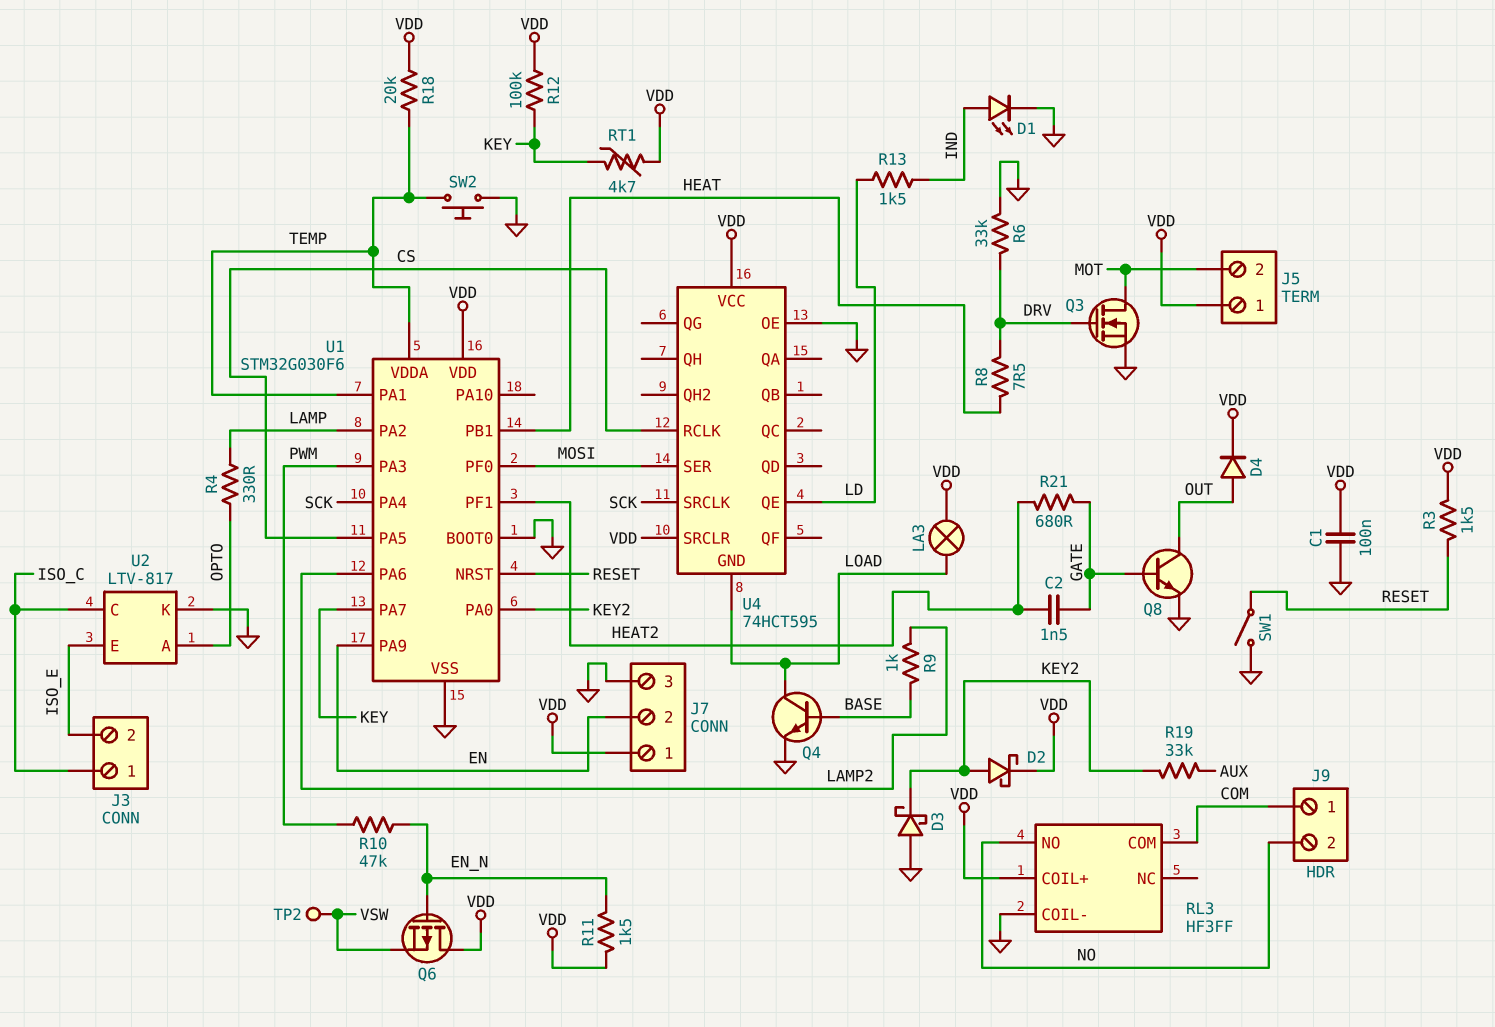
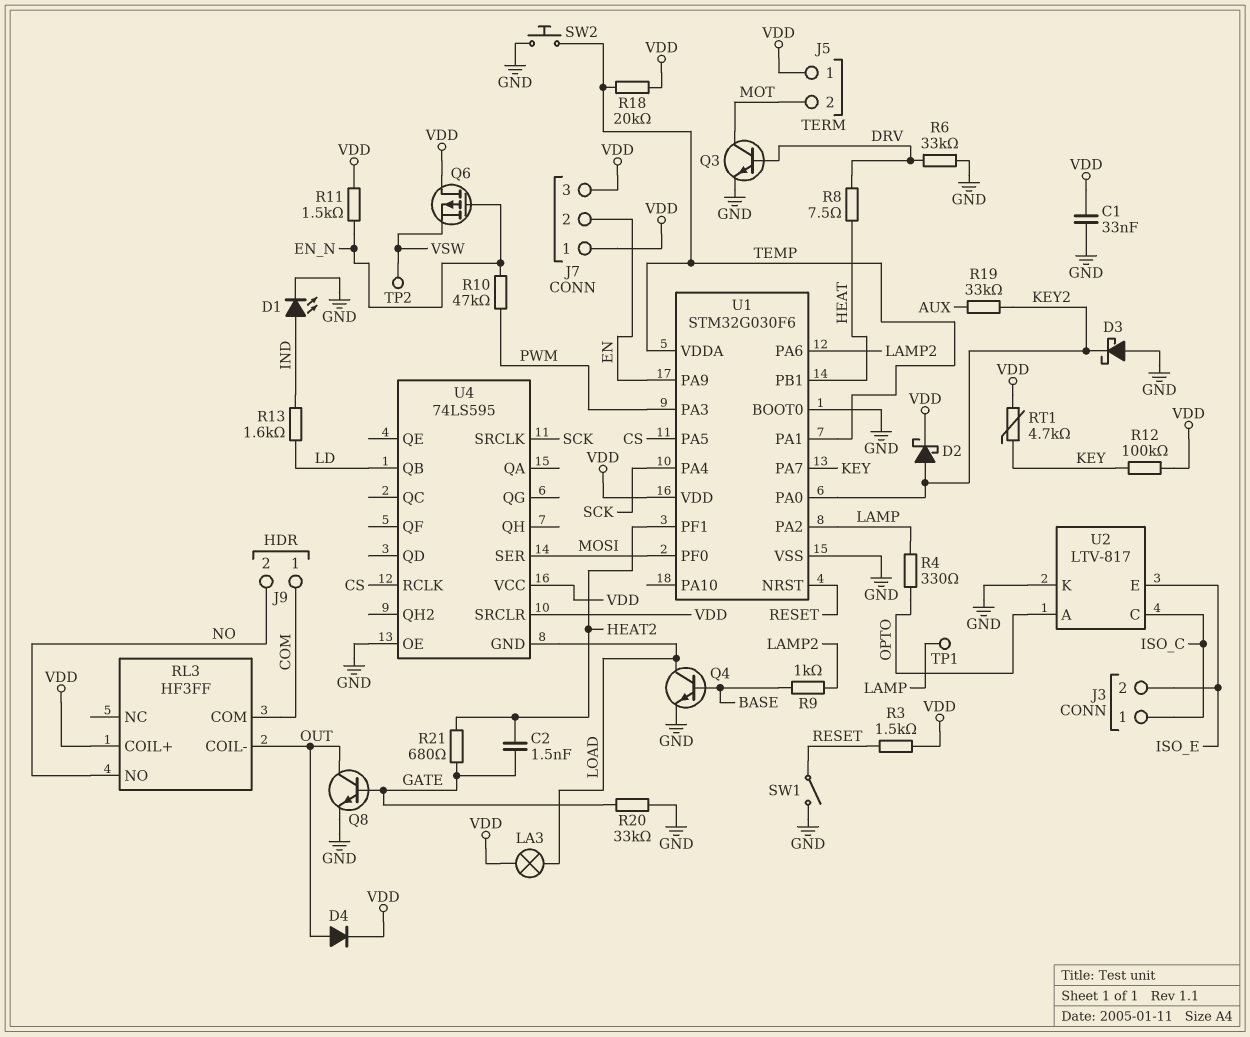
C1: 100nF (GND, VDD) -> 33nF (GND, VDD)
J7 pin 3: GND -> VDD
Q3: NMOS (G DRV, D MOT, S GND) -> NPN (B DRV, C MOT, E GND)
R13: 1.5k (IND, LD) -> 1.6k (IND, LD)
R20: none -> 33k (GATE, GND)
RL3 pin COIL-: GND -> OUT
TP1: none -> test point (LAMP)
U4: 74HCT595 -> 74LS595
U4 pin QB: none -> LD
U4 pin QE: LD -> none

